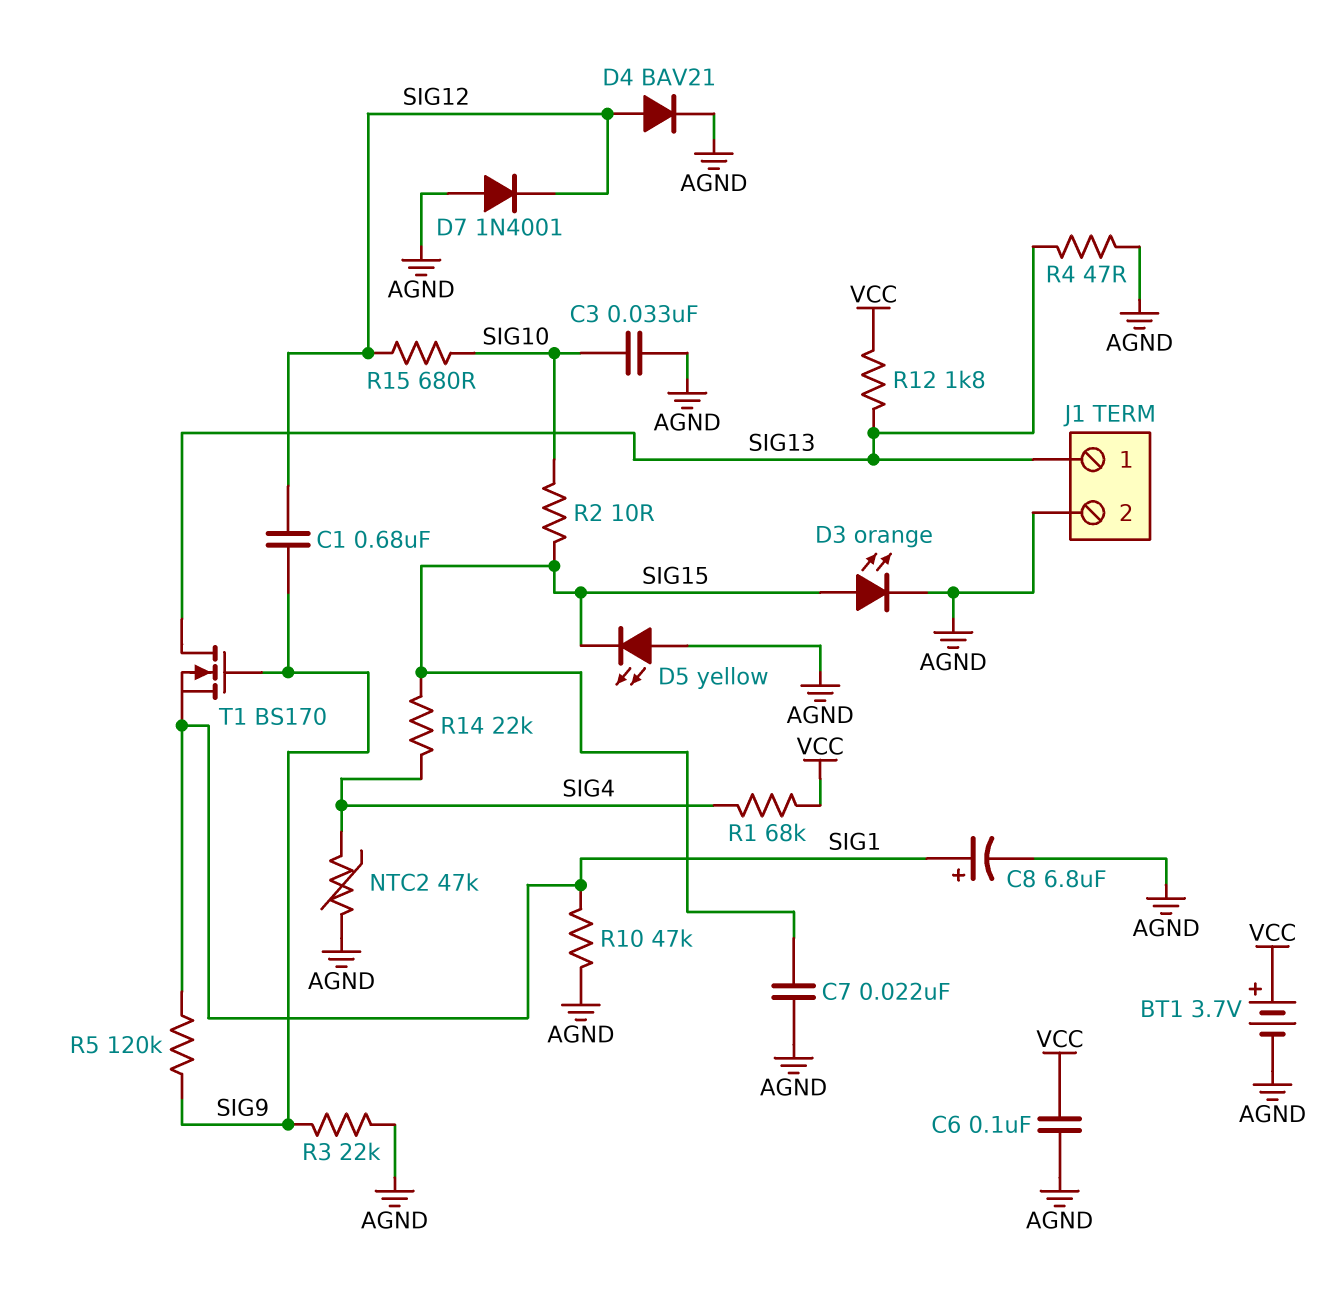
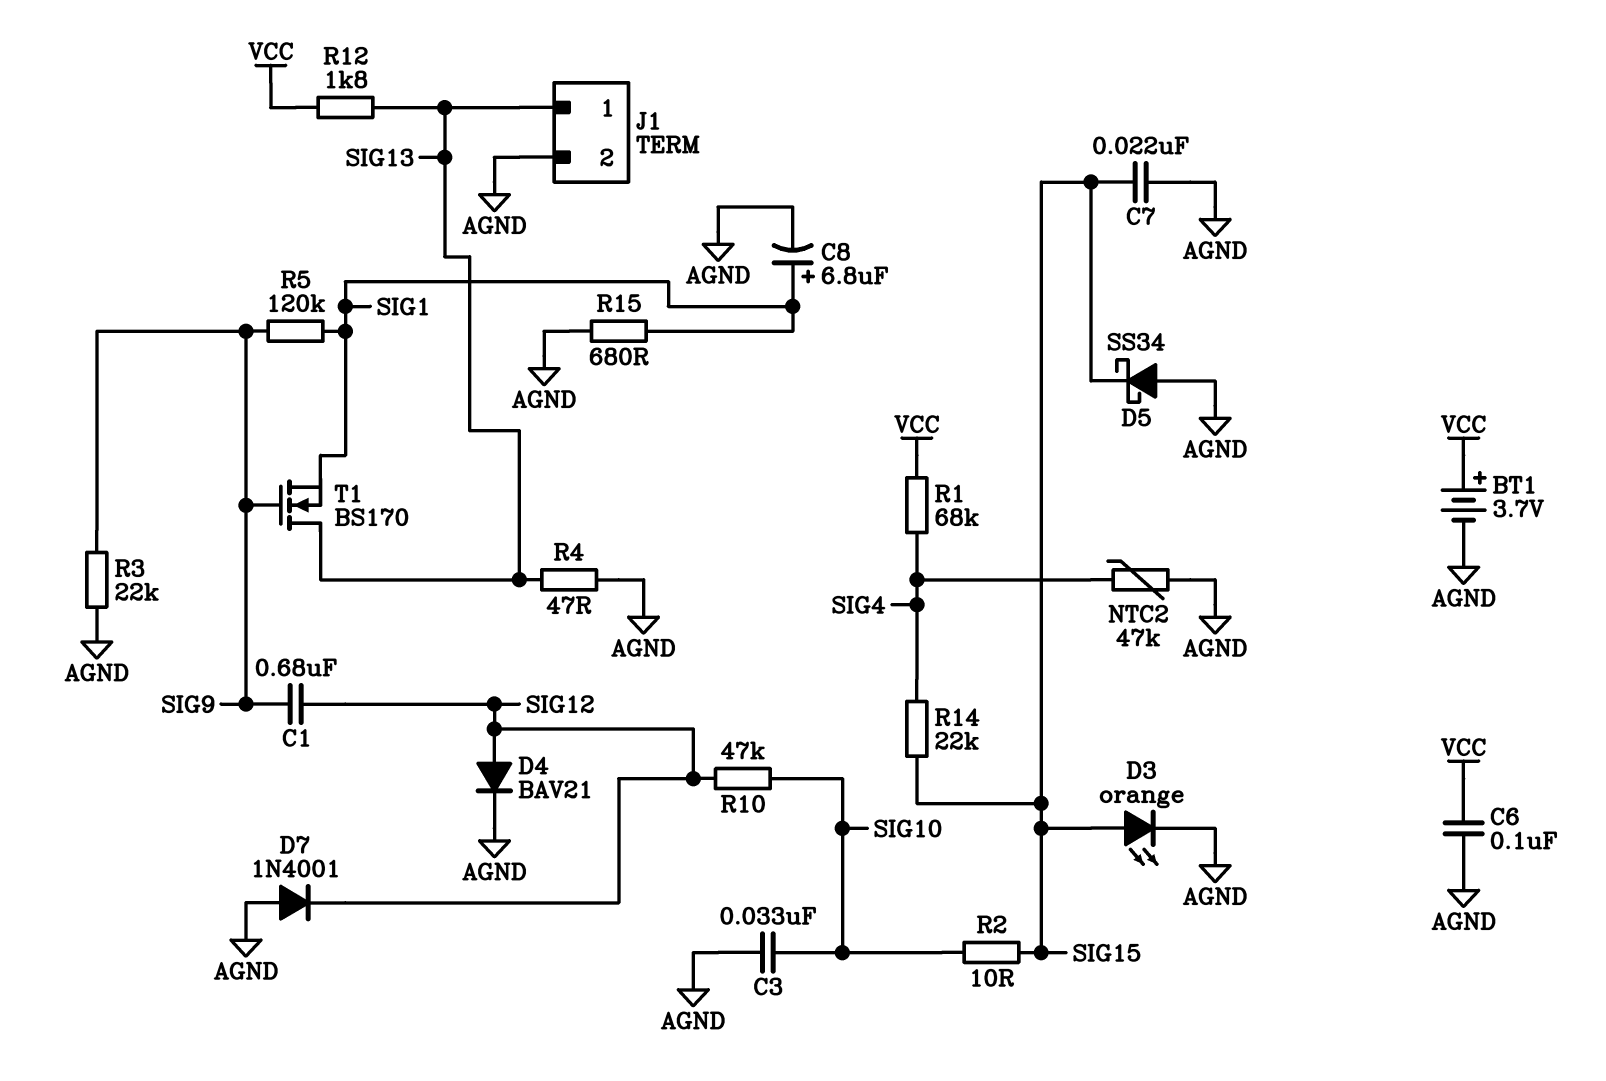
D5: LED yellow (A AGND, K SIG15) -> schottky SS34 (A AGND, K SIG15)
R10: 47k (AGND, SIG1) -> 47k (SIG10, SIG12)
R15: 680 (SIG10, SIG12) -> 680 (AGND, SIG1)

